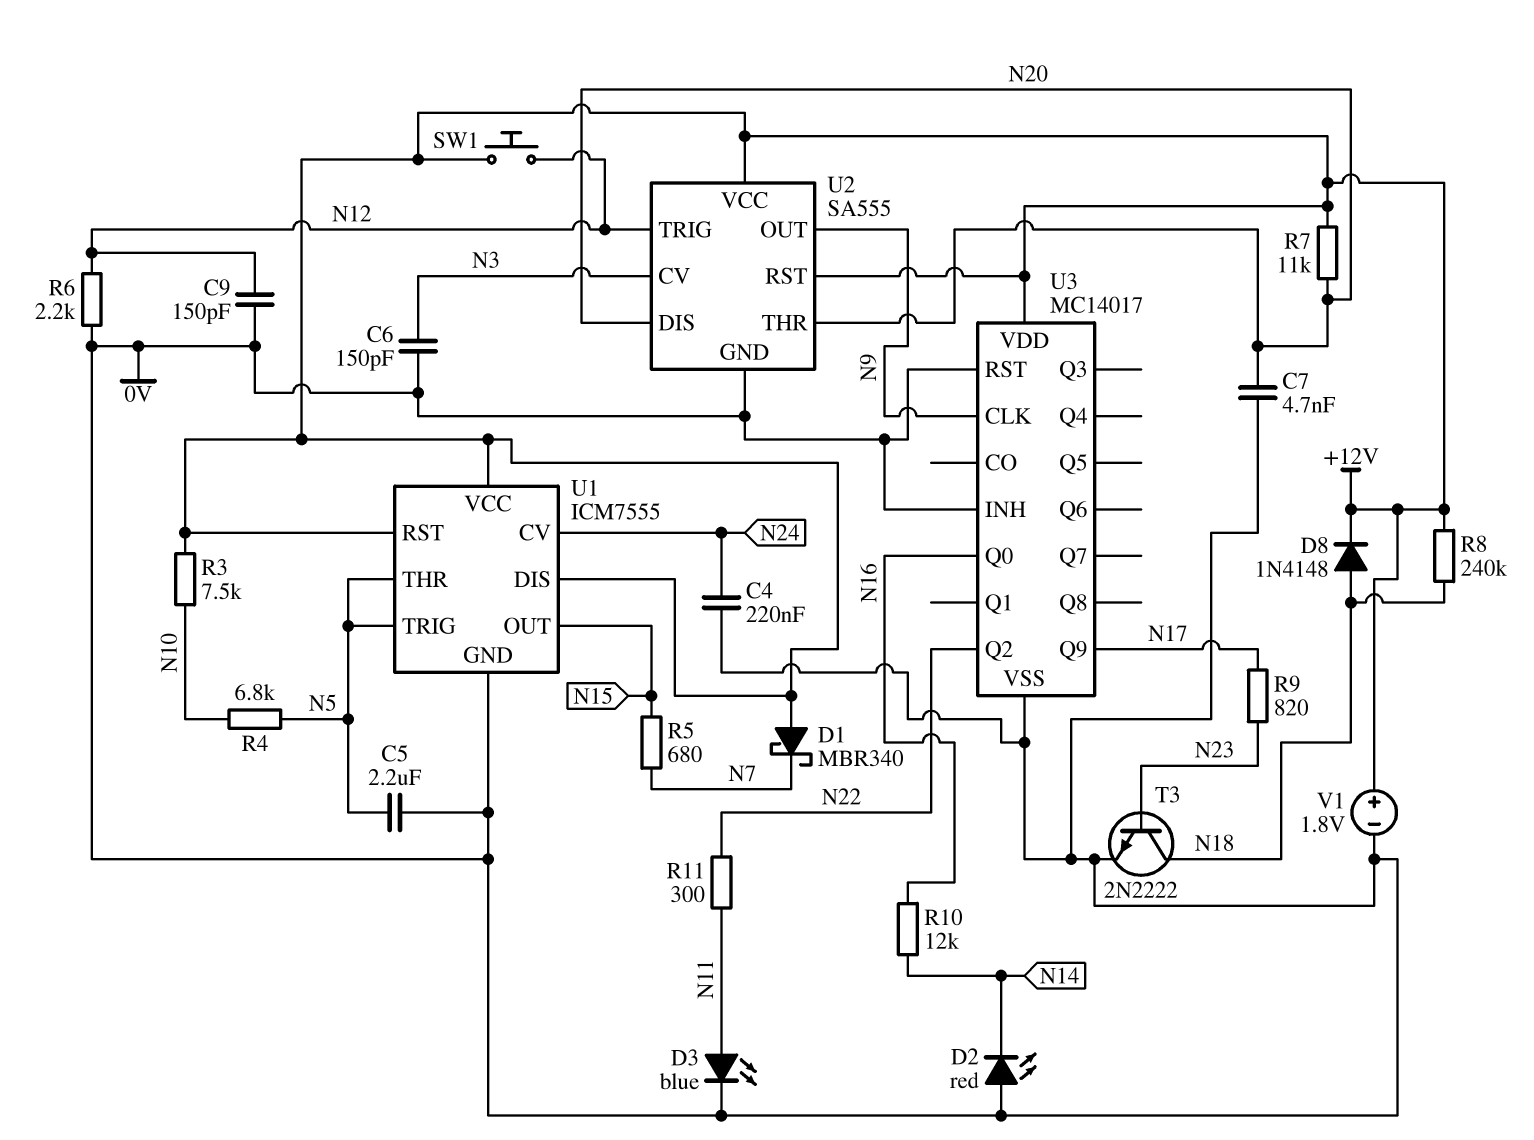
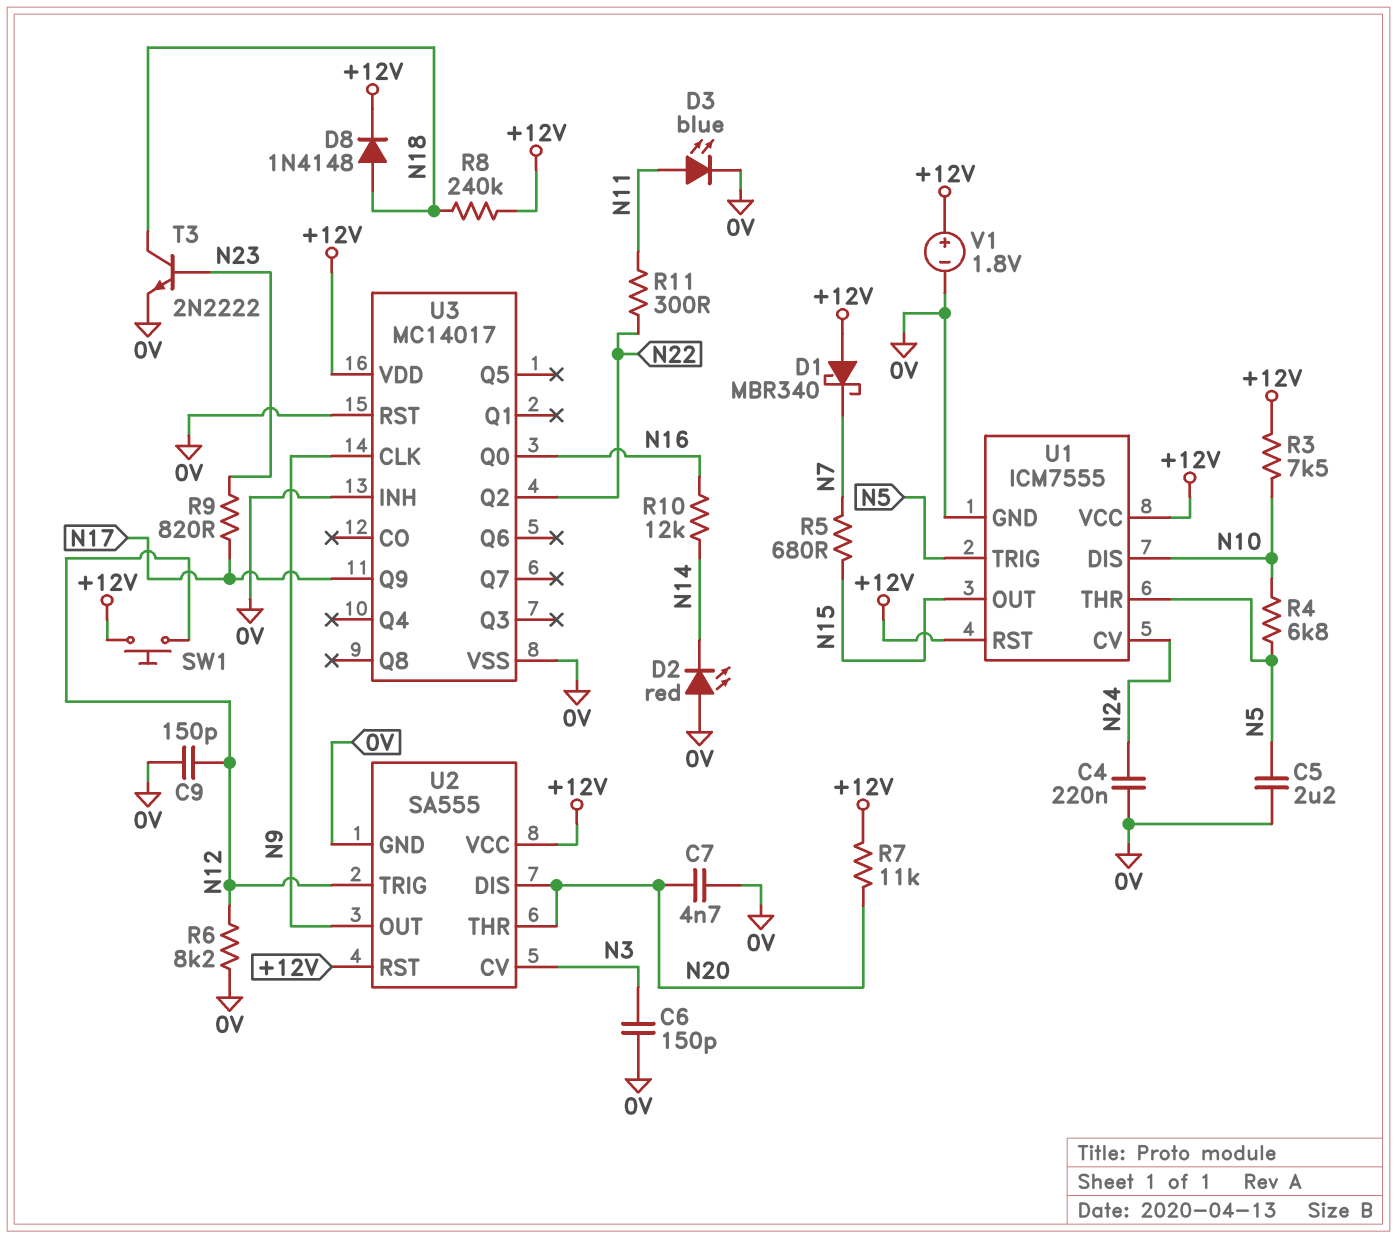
R6: 2.2k (0V, N12) -> 8.2k (0V, N12)
U1 pin DIS: +12V -> N10

